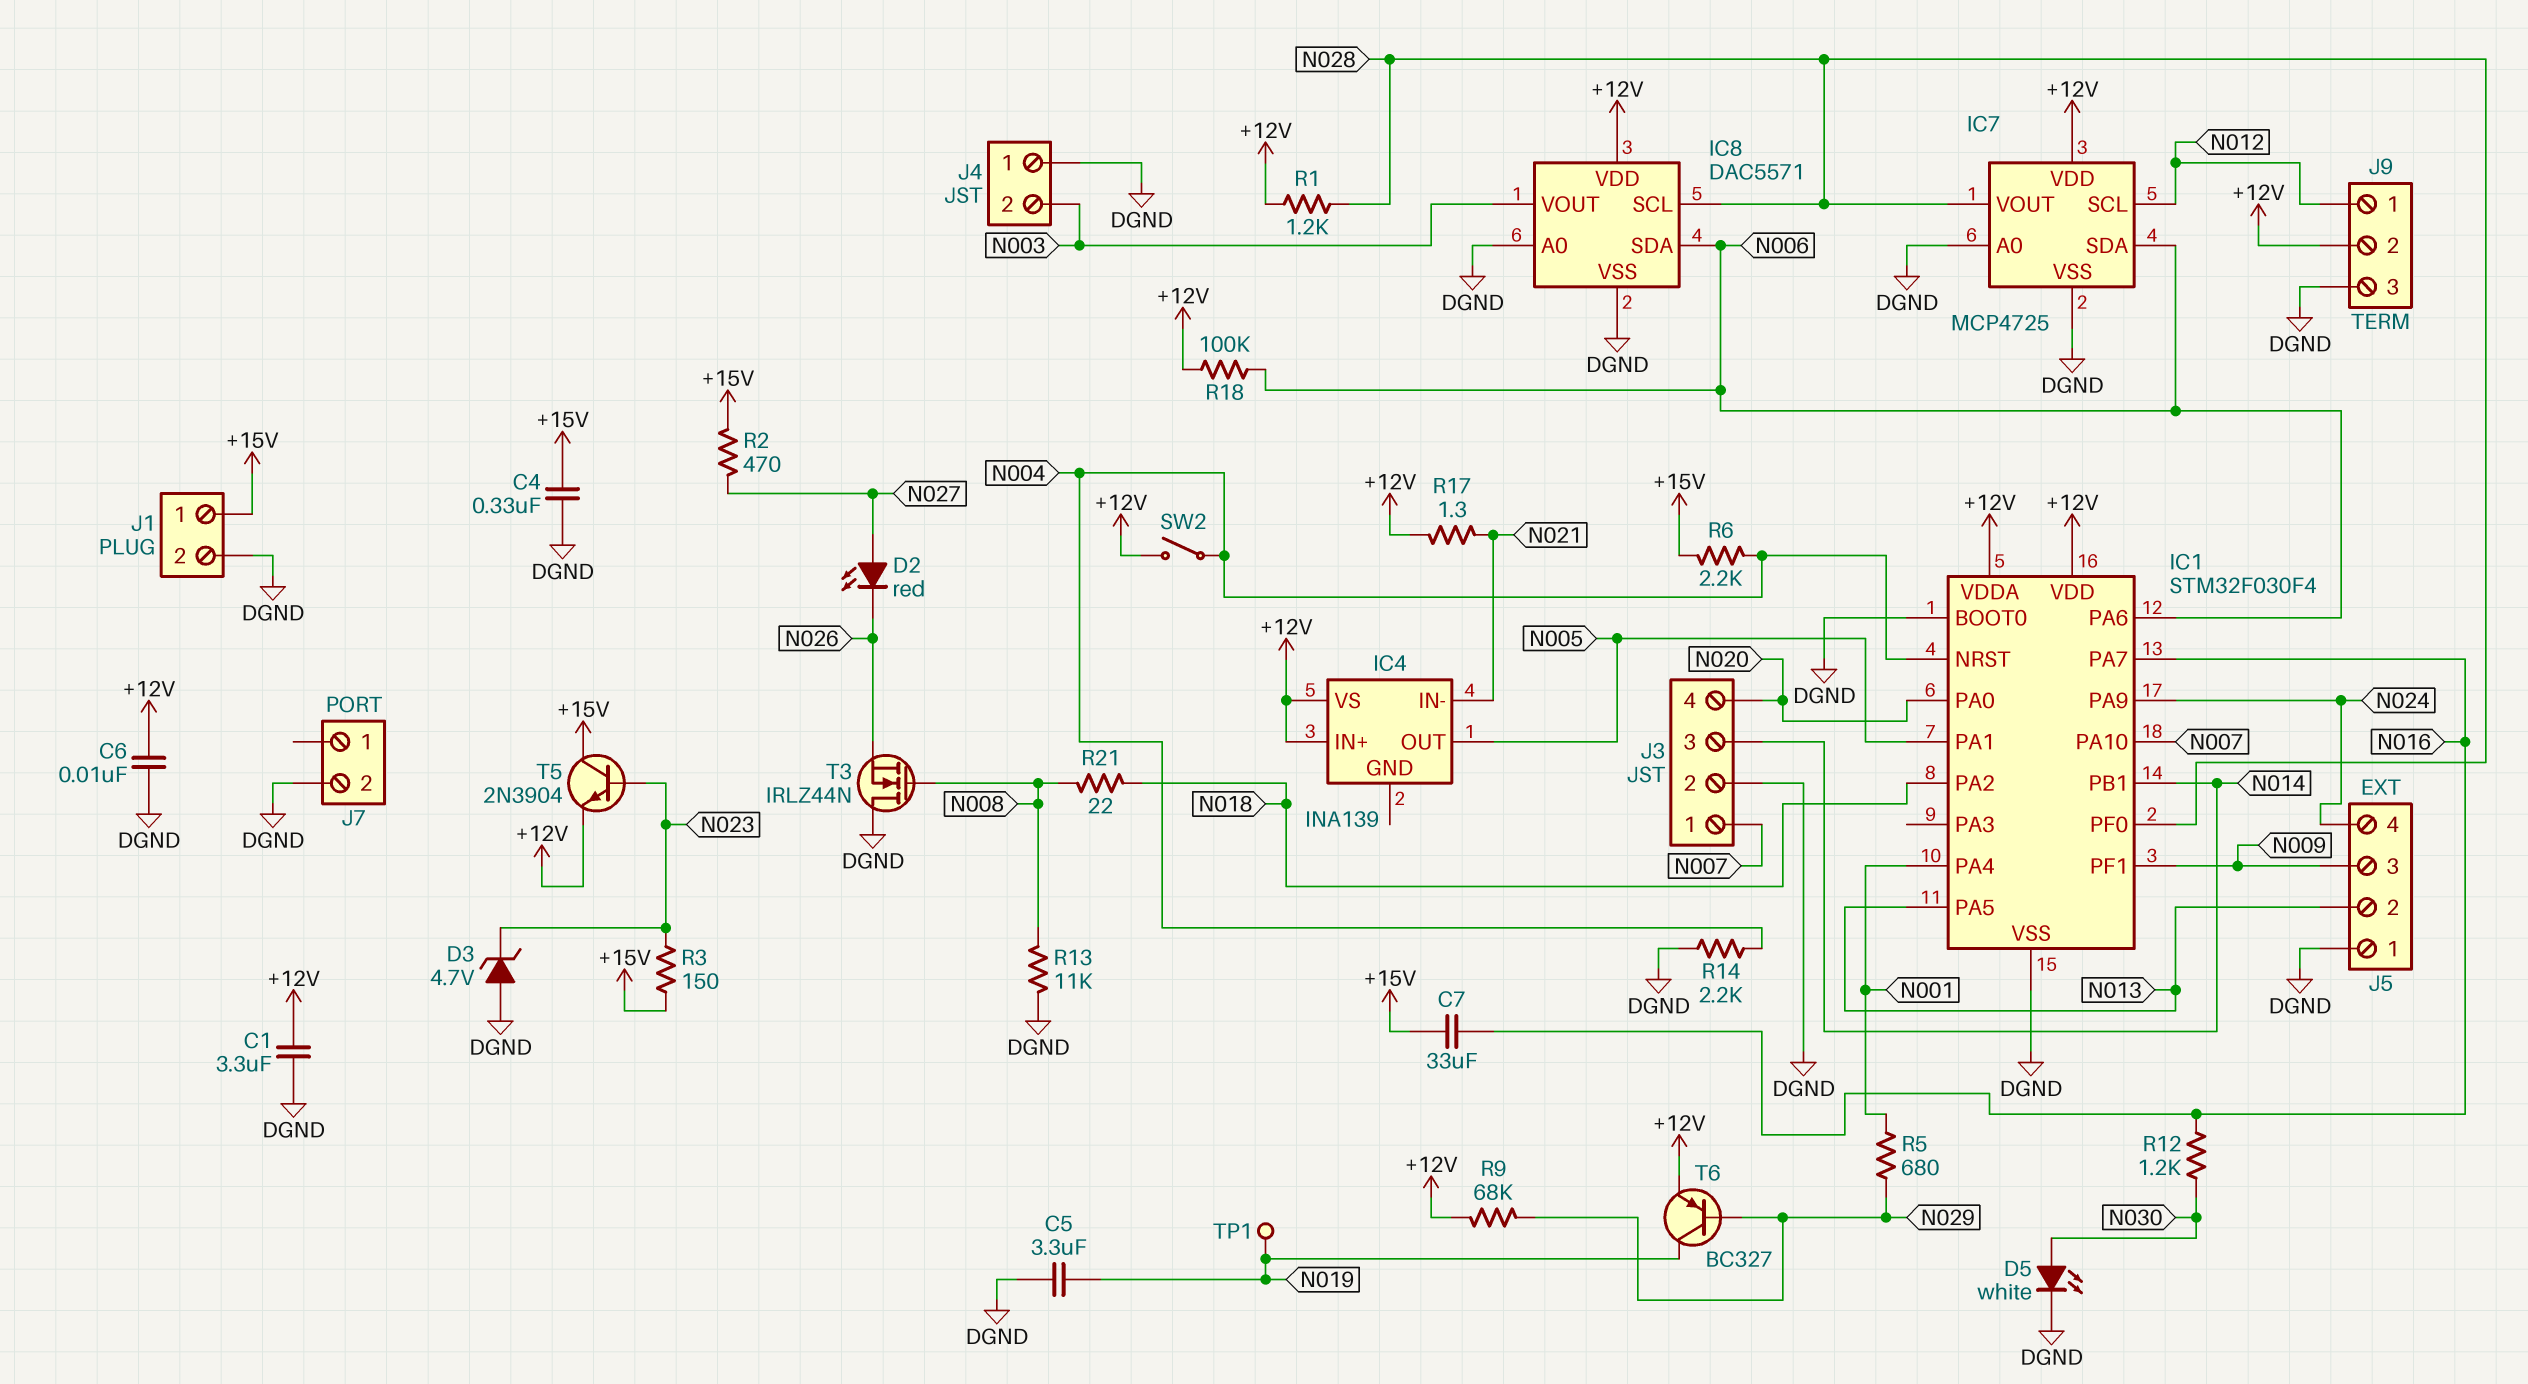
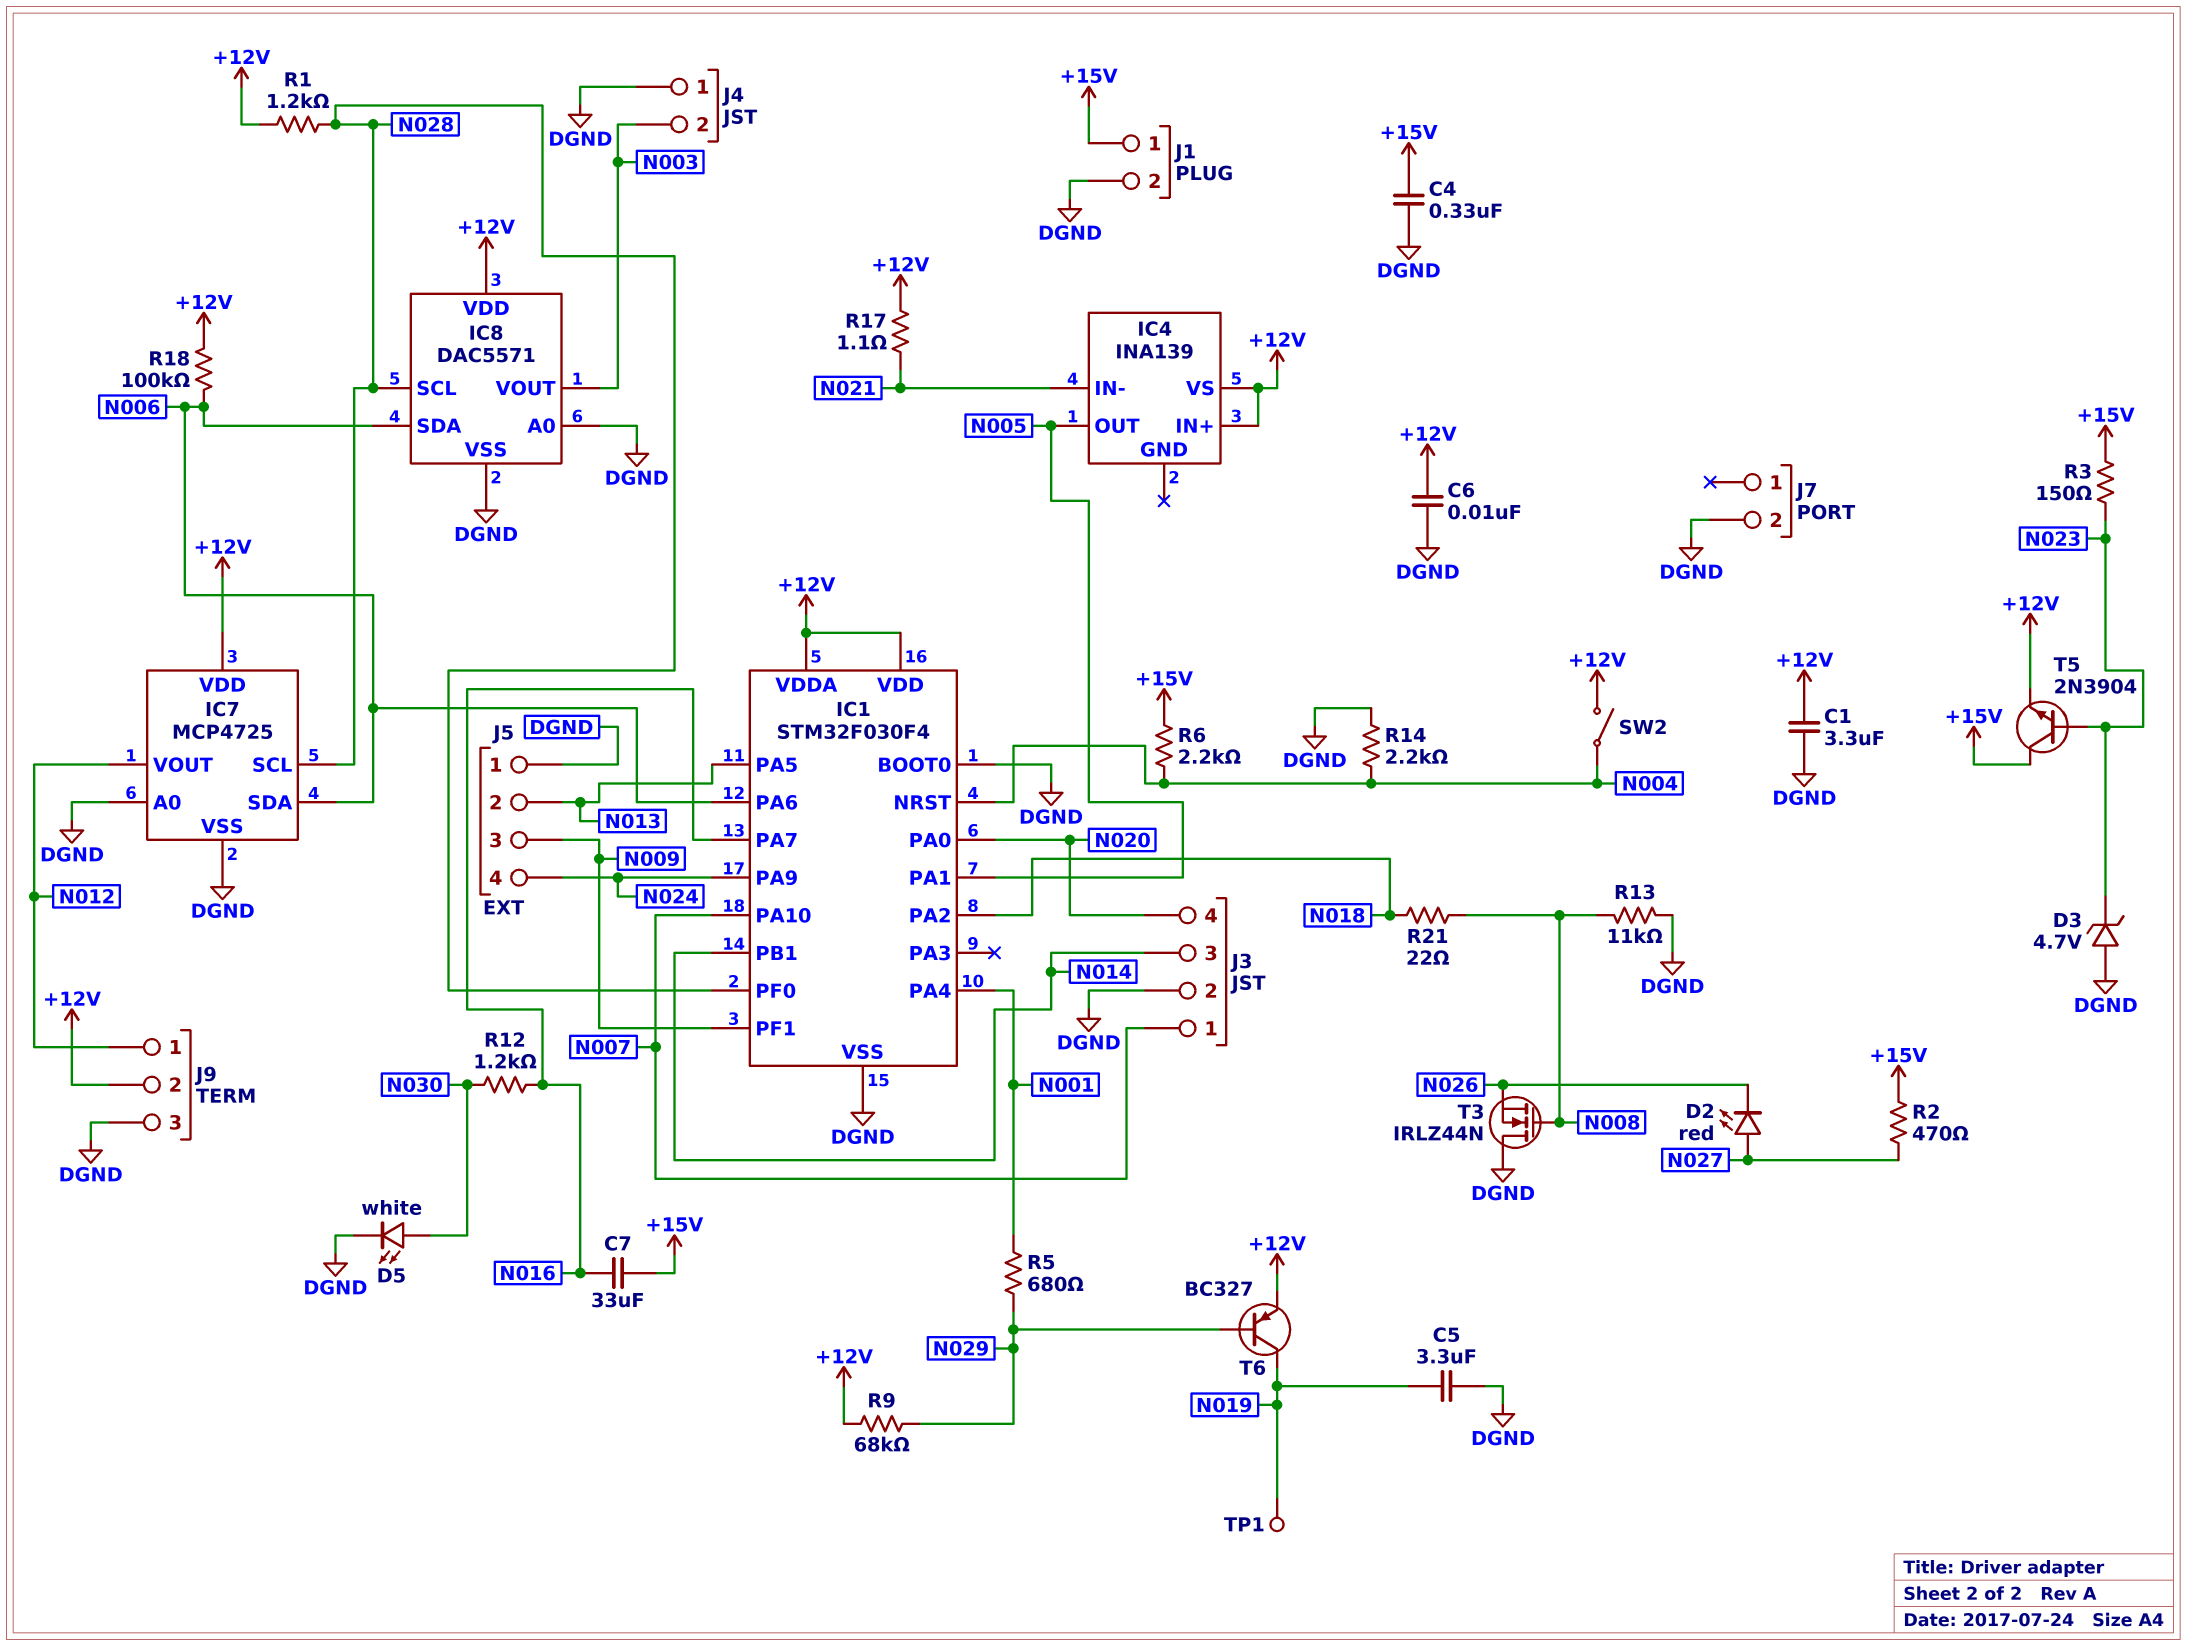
IC7 pin SCL: N012 -> N028
IC7 pin VOUT: N028 -> N012
R17: 1.3 (+12V, N021) -> 1.1 (+12V, N021)

